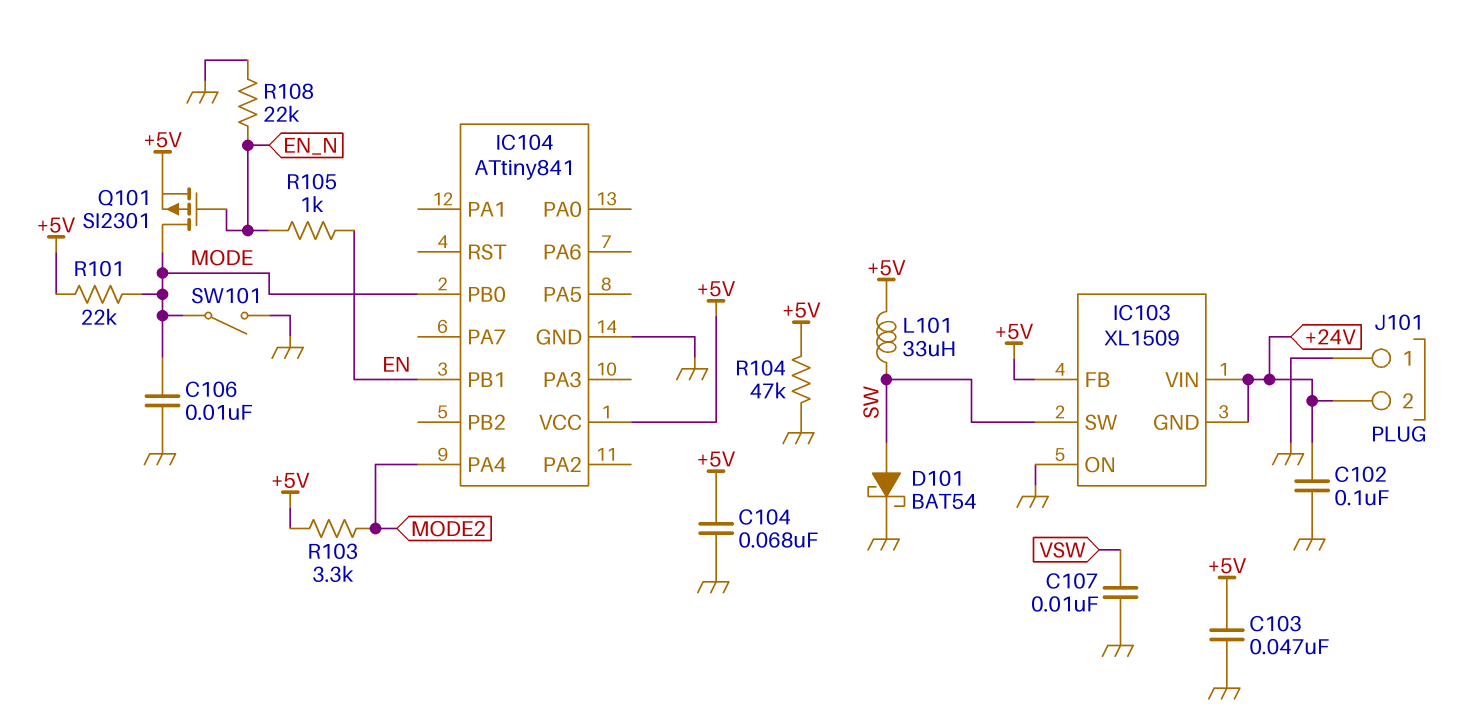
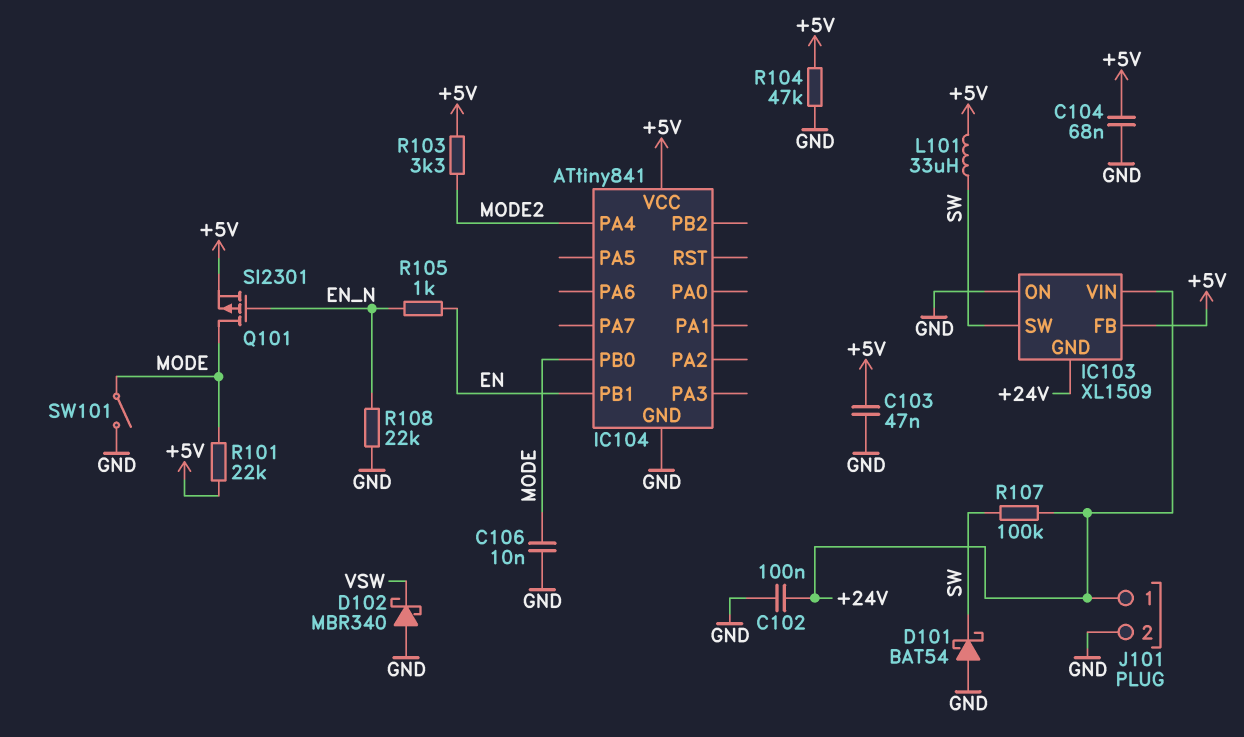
C107: 10nF (GND, VSW) -> none
D101: schottky BAT54 (A SW, K GND) -> schottky BAT54 (A GND, K SW)
D102: none -> schottky MBR340 (A GND, K VSW)
J101 pin 1: GND -> +24V
J101 pin 2: +24V -> GND
R107: none -> 100k (+24V, SW)

